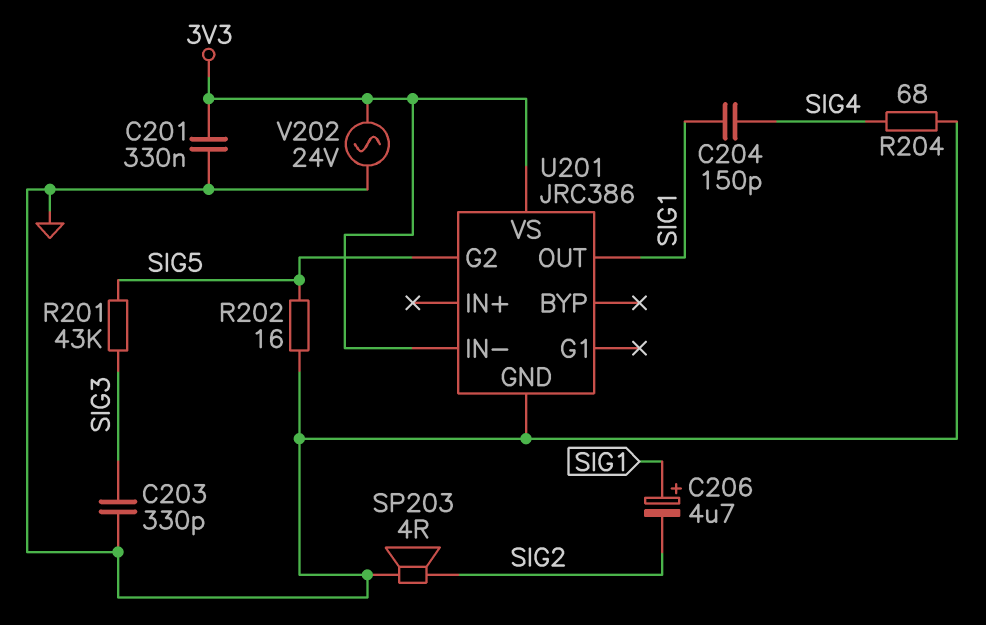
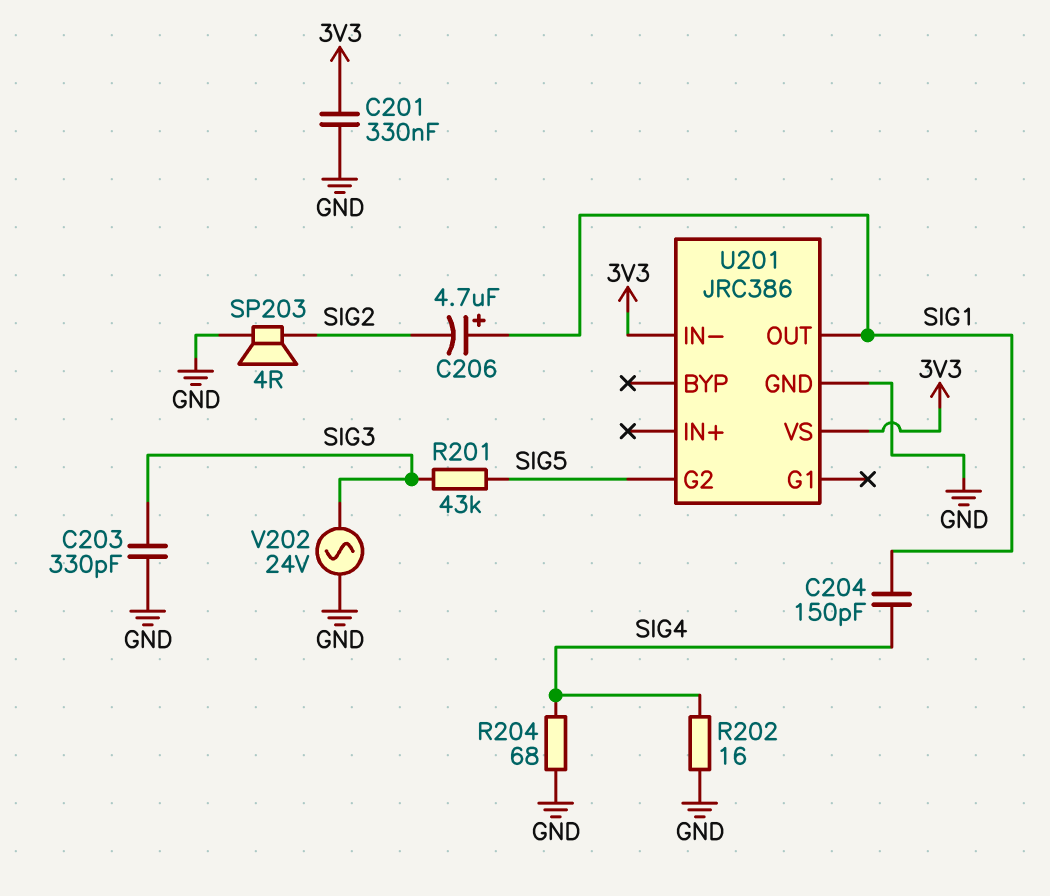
R202: 16 (GND, SIG5) -> 16 (GND, SIG4)
V202: AC 24V (3V3, GND) -> AC 24V (GND, SIG3)

